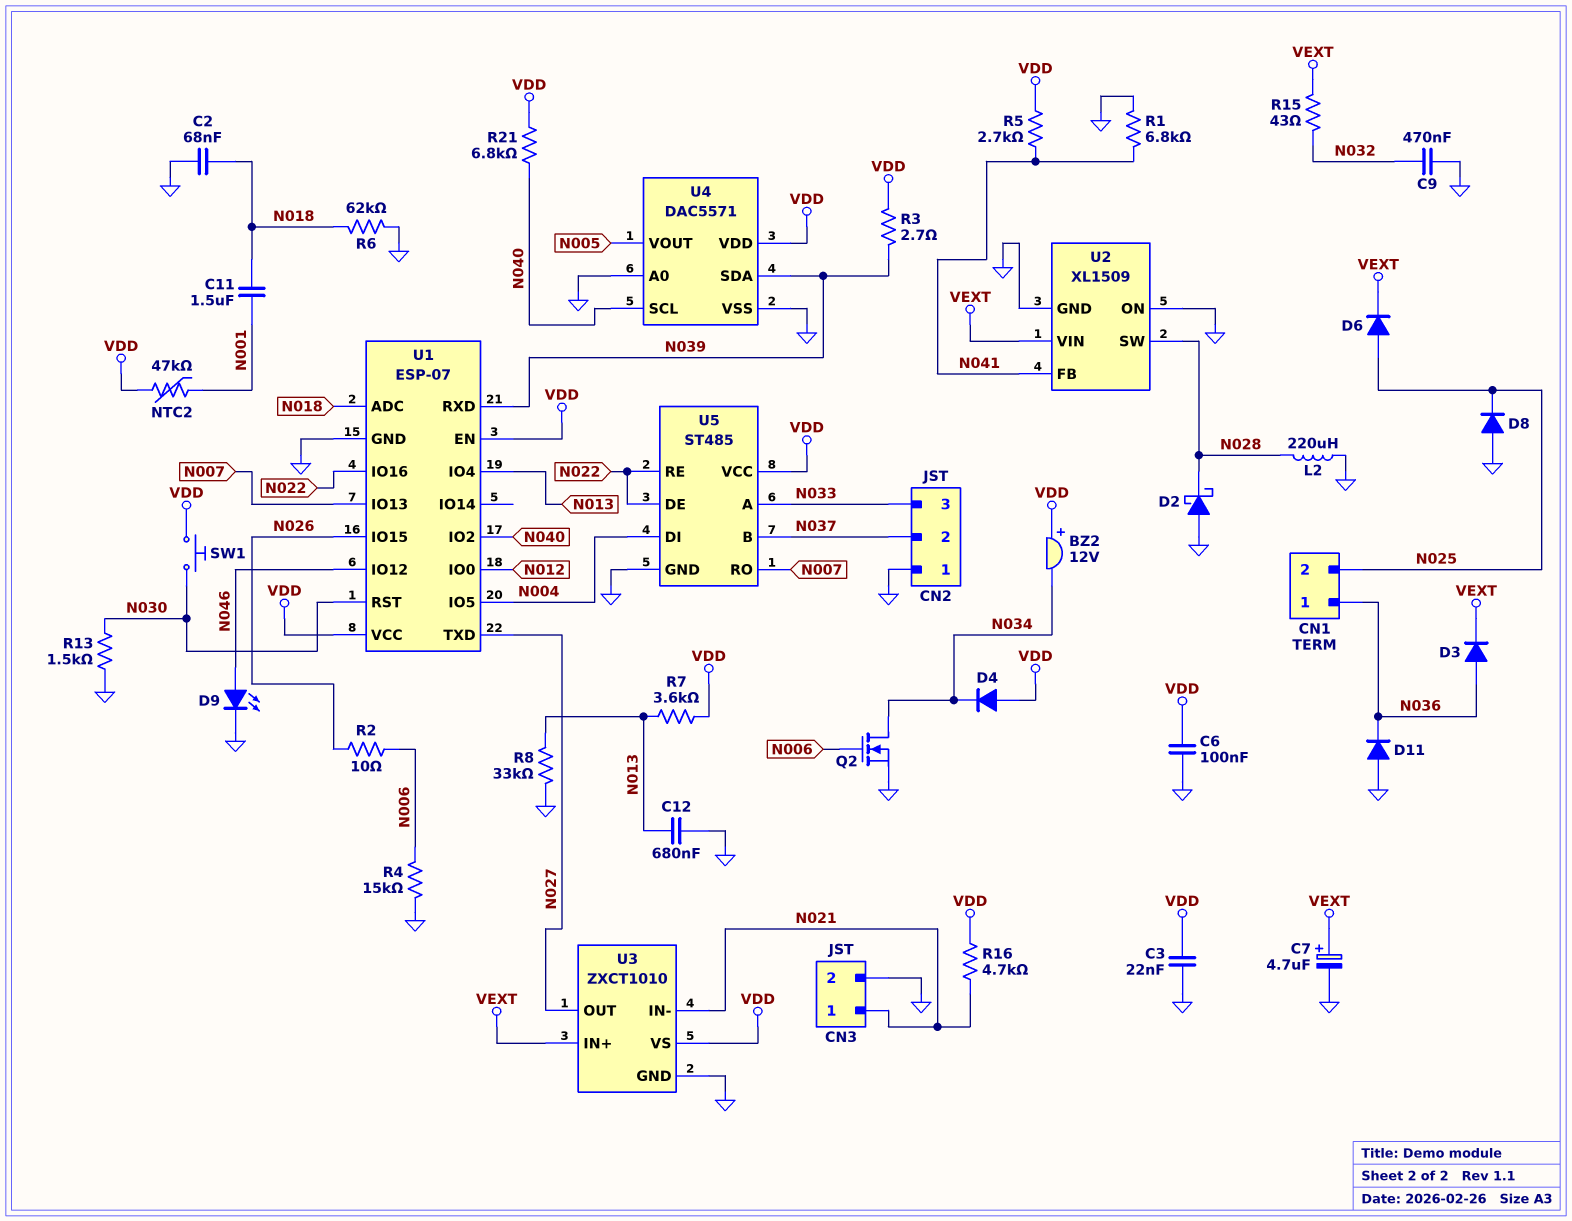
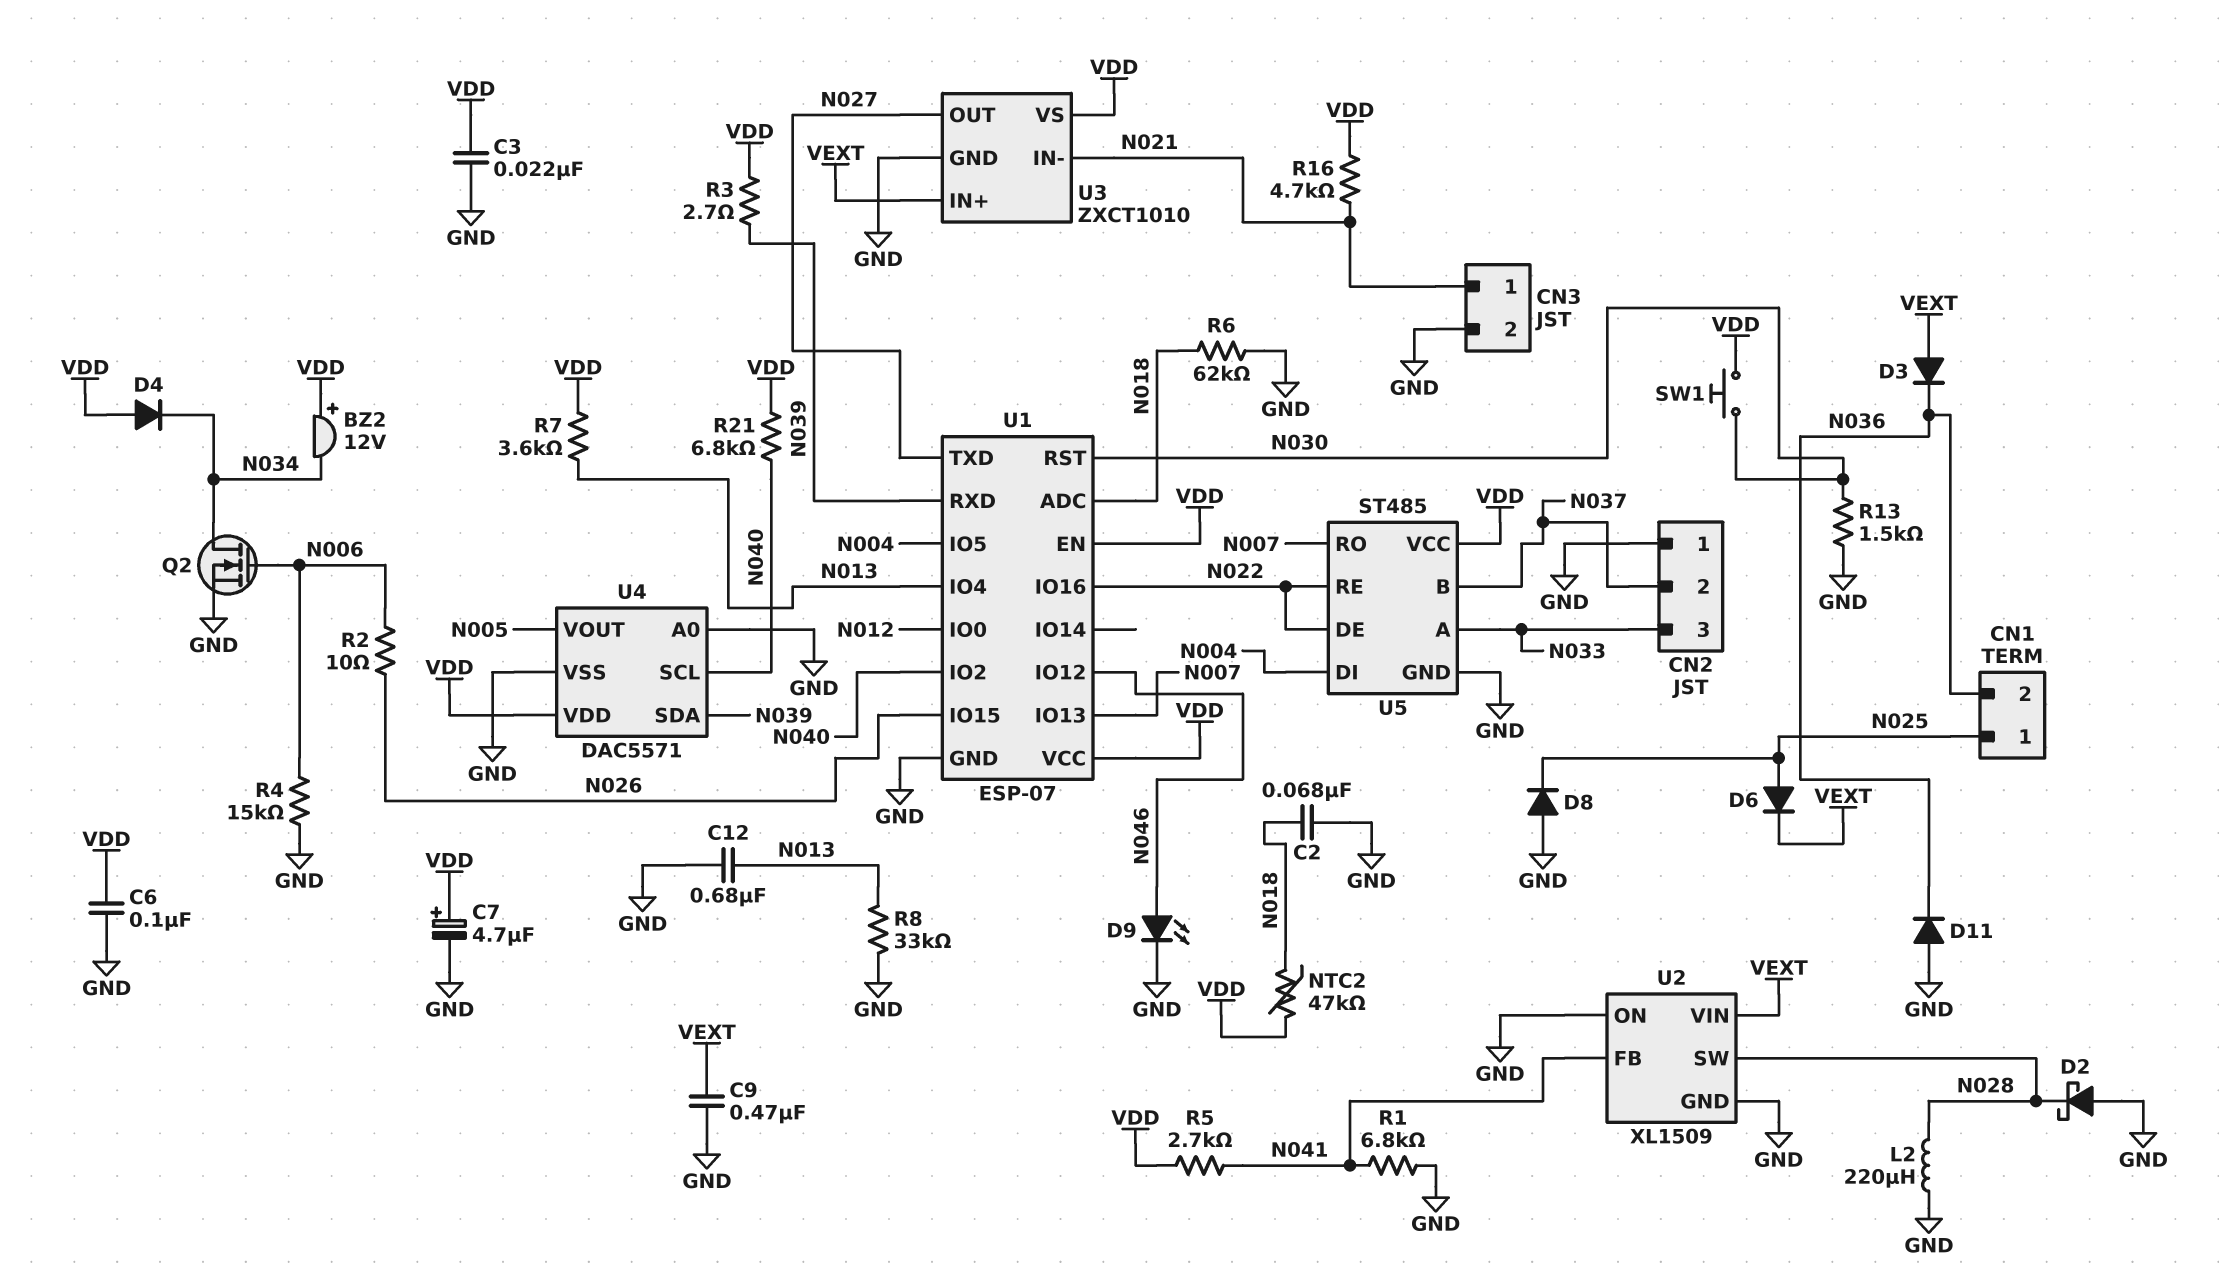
C7: 4.7uF (plus VEXT, minus GND) -> 4.7uF (plus VDD, minus GND)
C9: 470nF (GND, N032) -> 470nF (GND, VEXT)
C11: 1.5uF (N001, N018) -> none
CN1 pin 1: N036 -> N025
CN1 pin 2: N025 -> N036
D3: diode (A N036, K VEXT) -> diode (A VEXT, K N036)
NTC2: 47k (N001, VDD) -> 47k (N018, VDD)
R15: 43 (N032, VEXT) -> none

